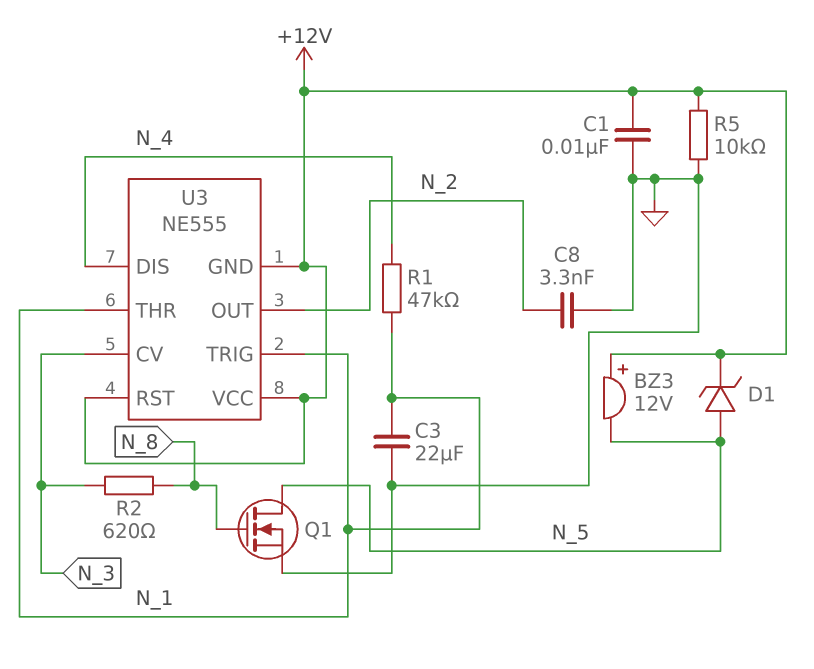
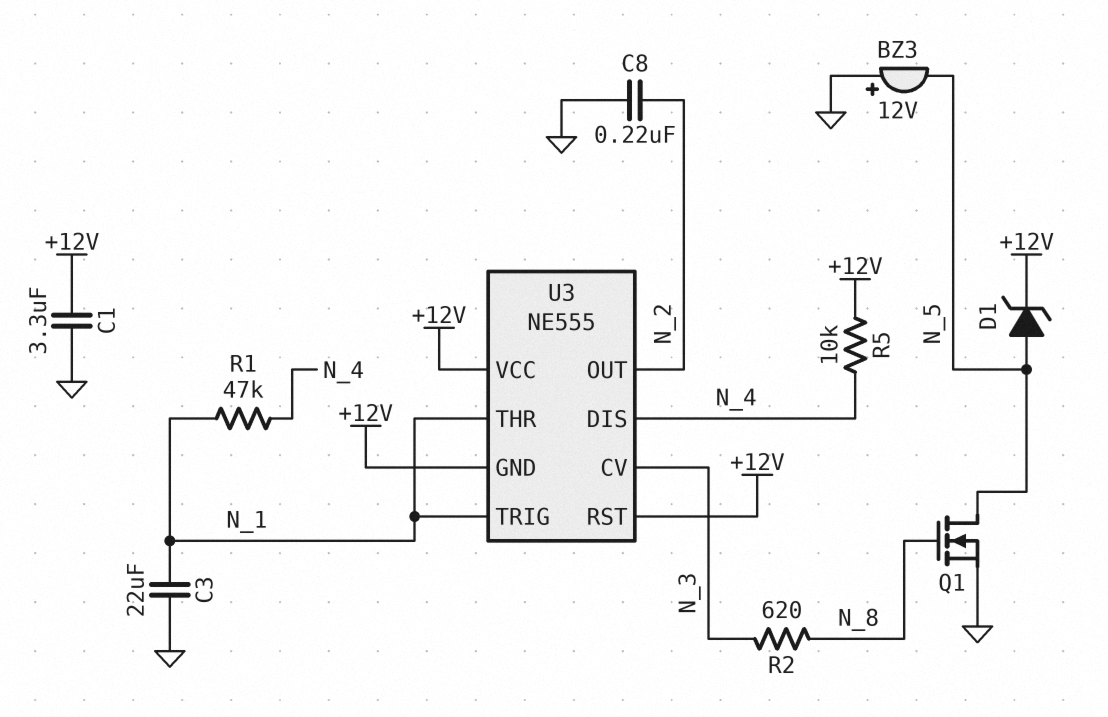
BZ3: buzzer 12V (plus +12V, minus N_5) -> buzzer 12V (plus GND, minus N_5)
C1: 10nF (+12V, GND) -> 3.3uF (+12V, GND)
C8: 3.3nF (GND, N_2) -> 220nF (GND, N_2)
R5: 10k (+12V, GND) -> 10k (+12V, N_4)

